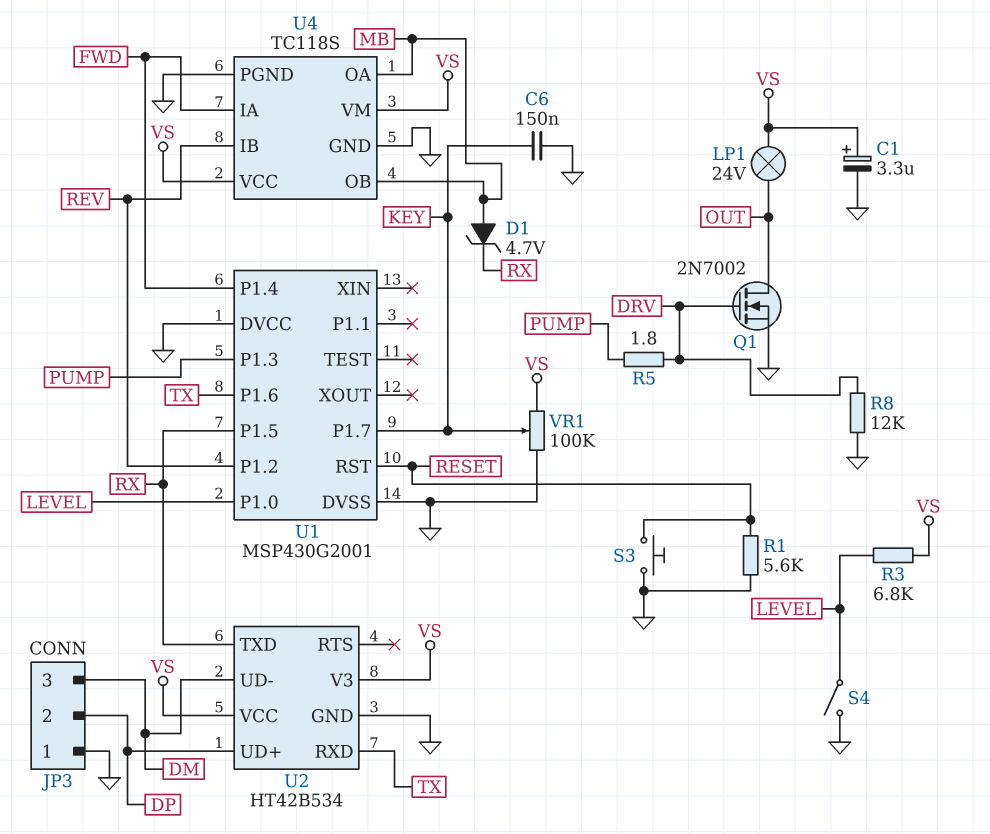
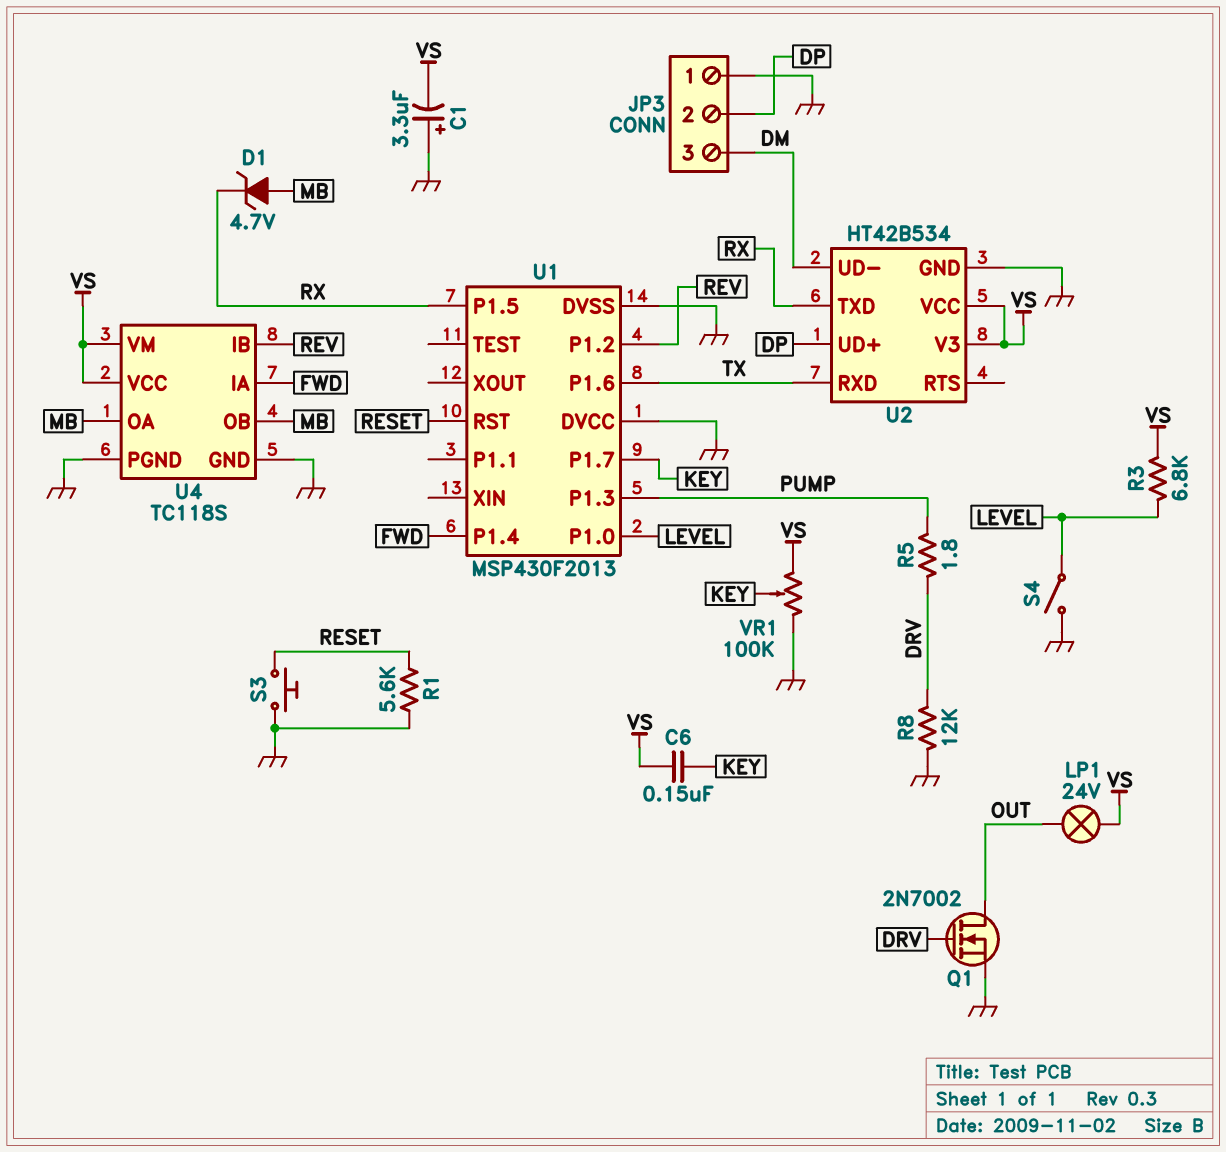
C1: 3.3uF (plus VS, minus GND) -> 3.3uF (plus GND, minus VS)
C6: 150nF (GND, KEY) -> 150nF (KEY, VS)
U1: MSP430G2001 -> MSP430F2013

